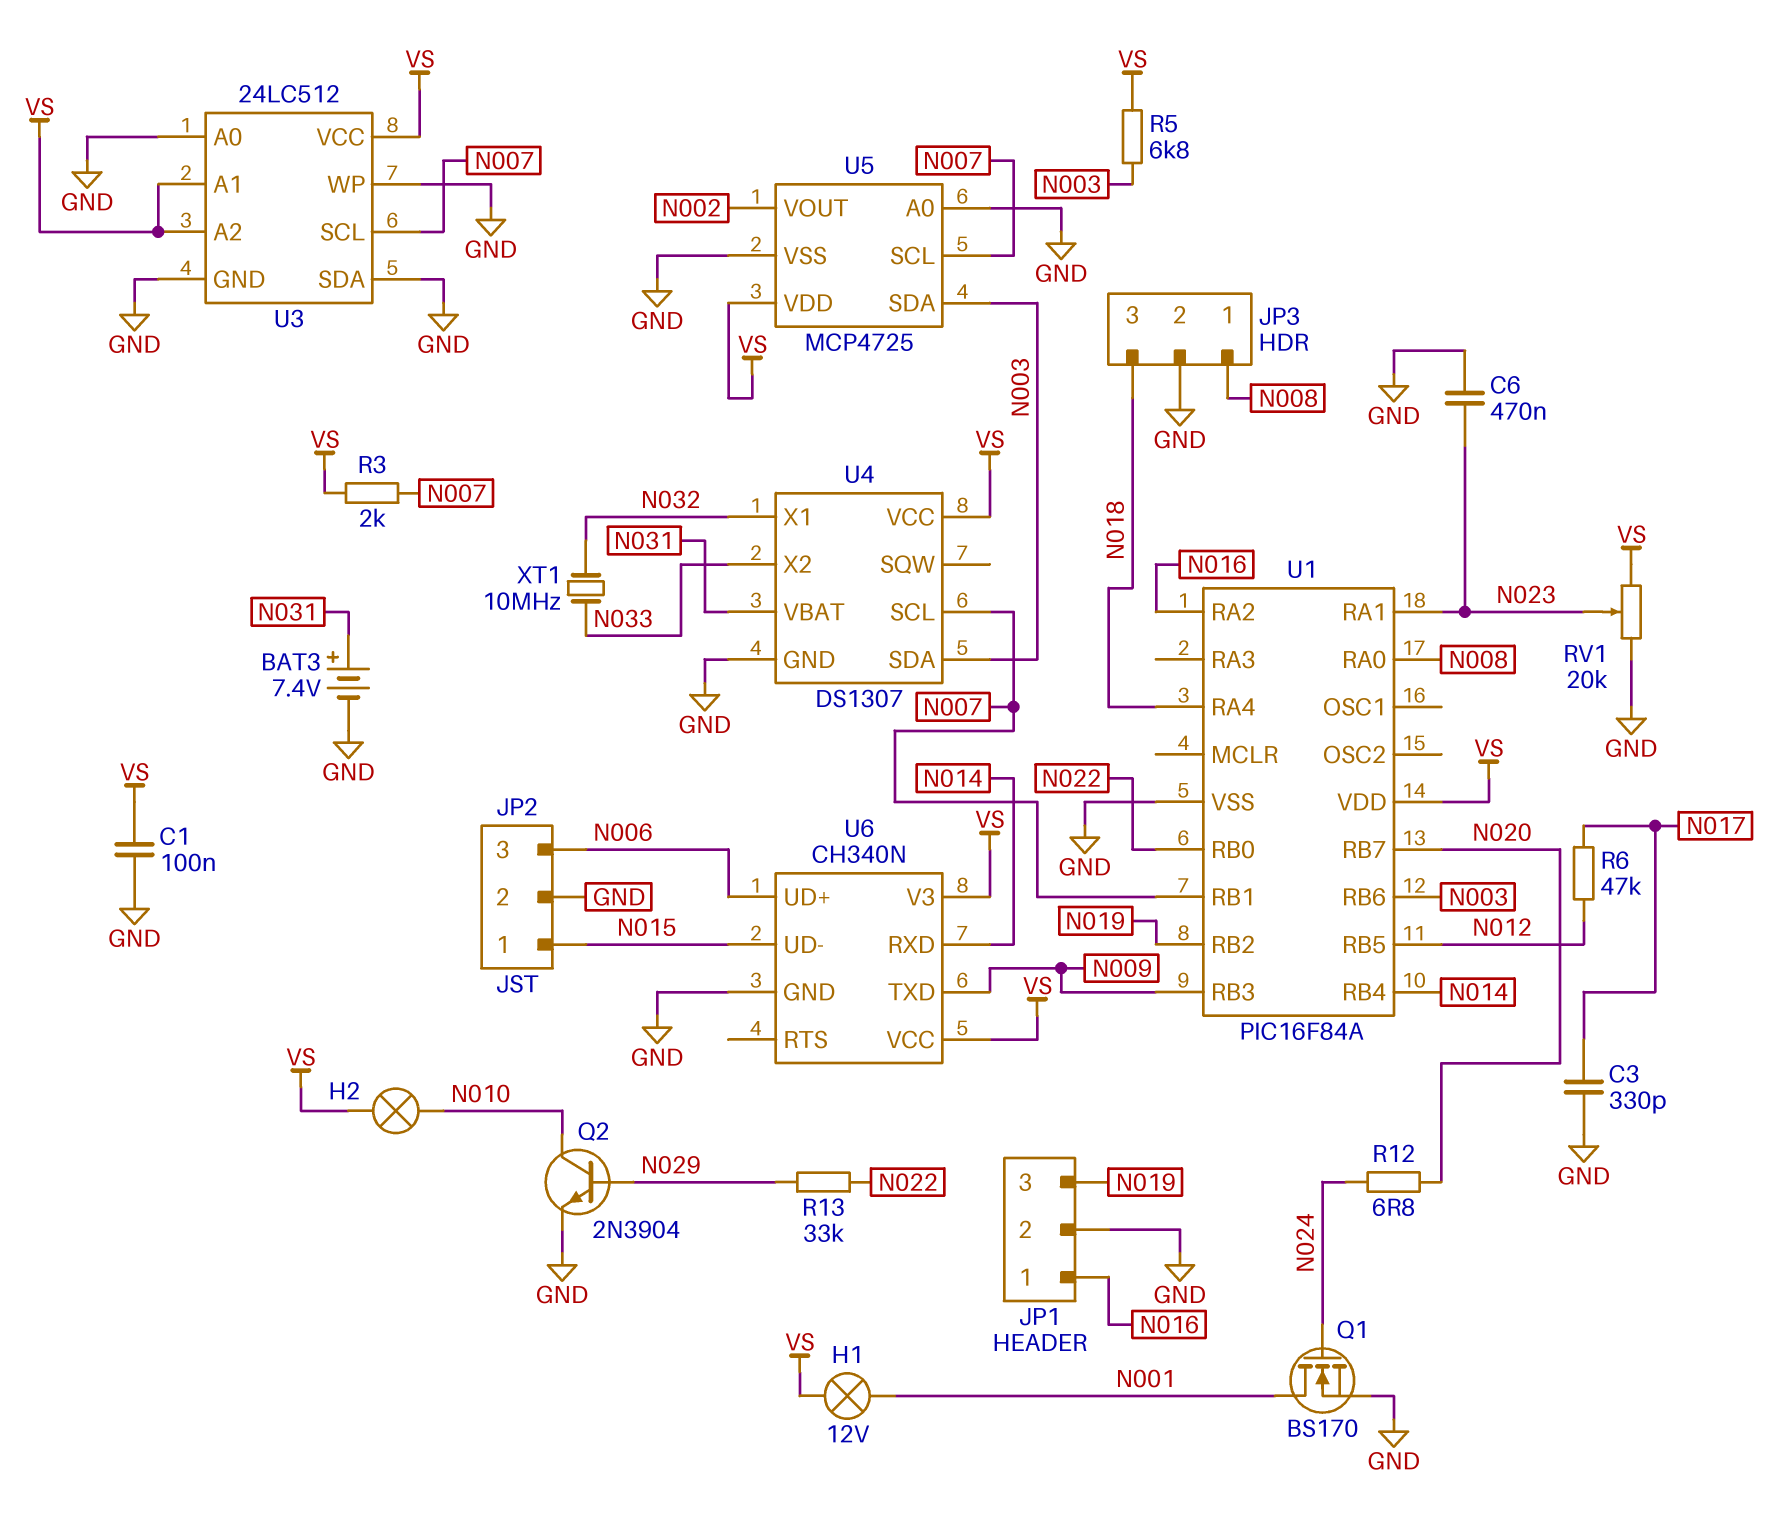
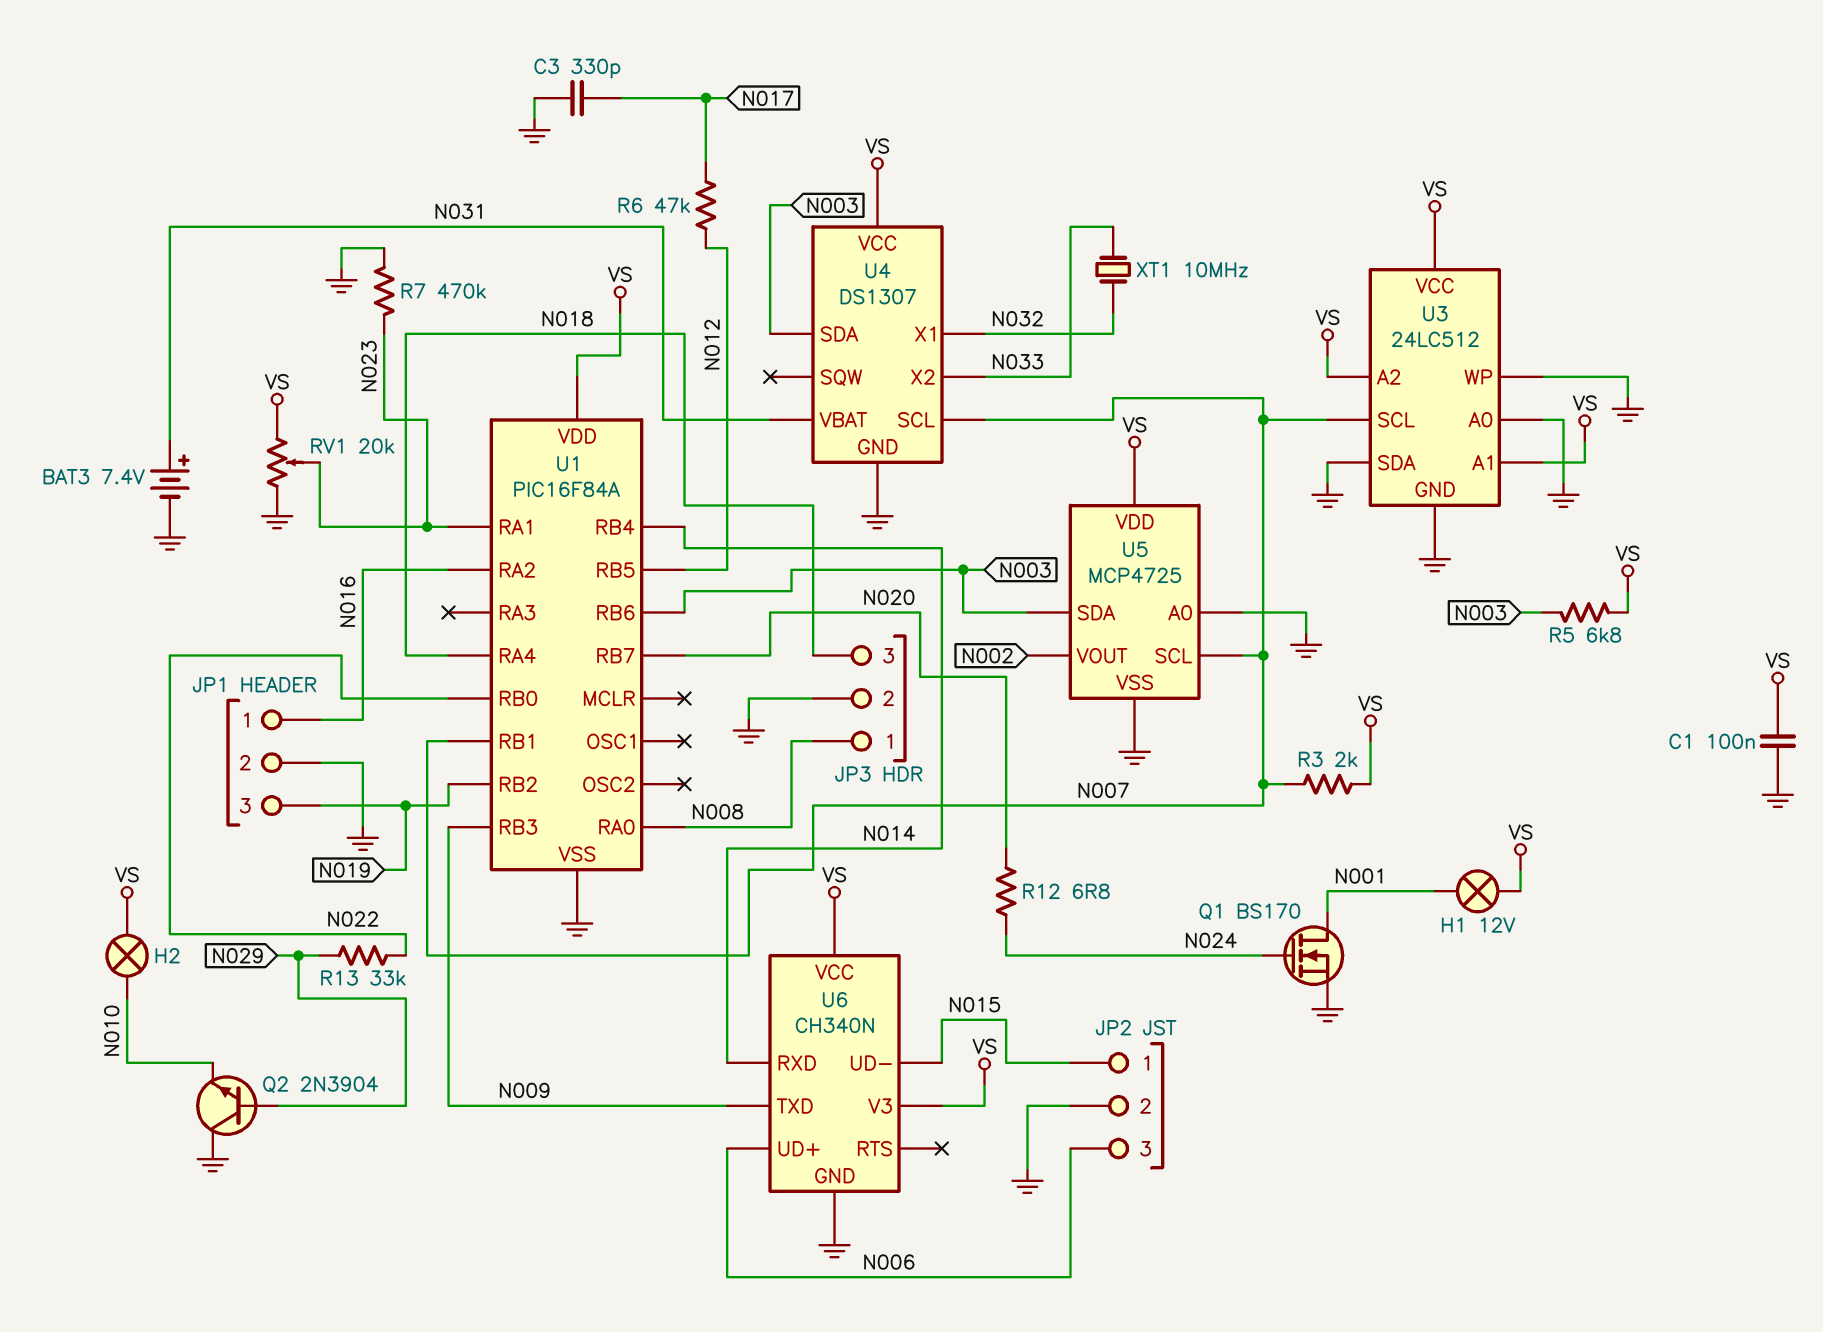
C6: 470nF (GND, N023) -> none
Q2: NPN 2N3904 (B N029, C N010, E GND) -> NPN 2N3904 (B N029, C GND, E N010)
R7: none -> 470k (GND, N023)

